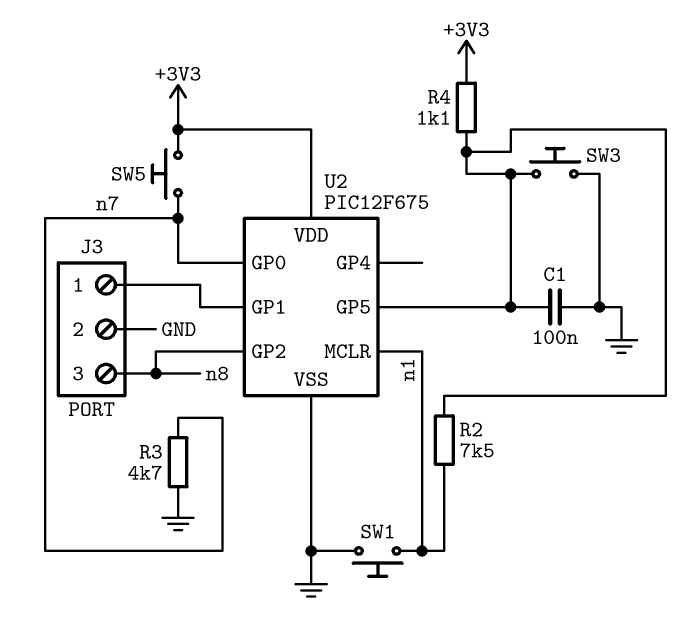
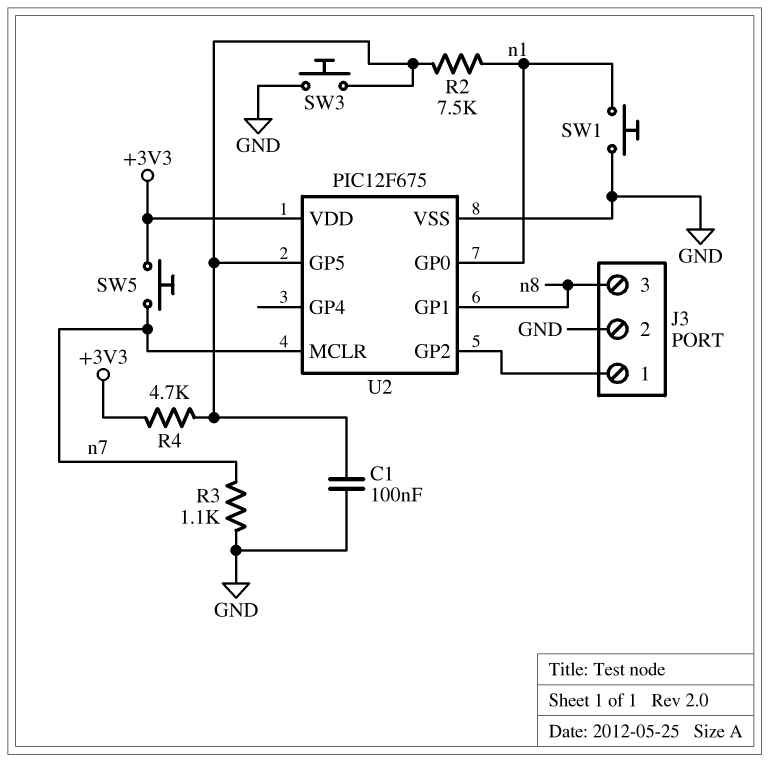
R3: 4.7k (GND, n7) -> 1.1k (GND, n7)
R4: 1.1k (+3V3, U2/GP5) -> 4.7k (+3V3, U2/GP5)
U2 pin GP0: n7 -> n1
U2 pin GP1: J3/1 -> n8
U2 pin GP2: n8 -> J3/1
U2 pin MCLR: n1 -> n7

